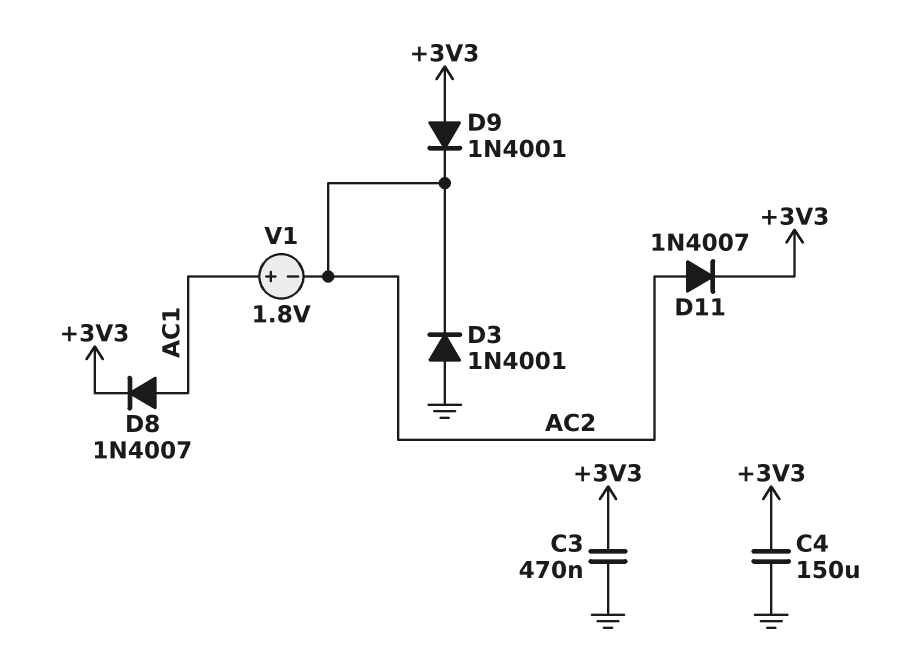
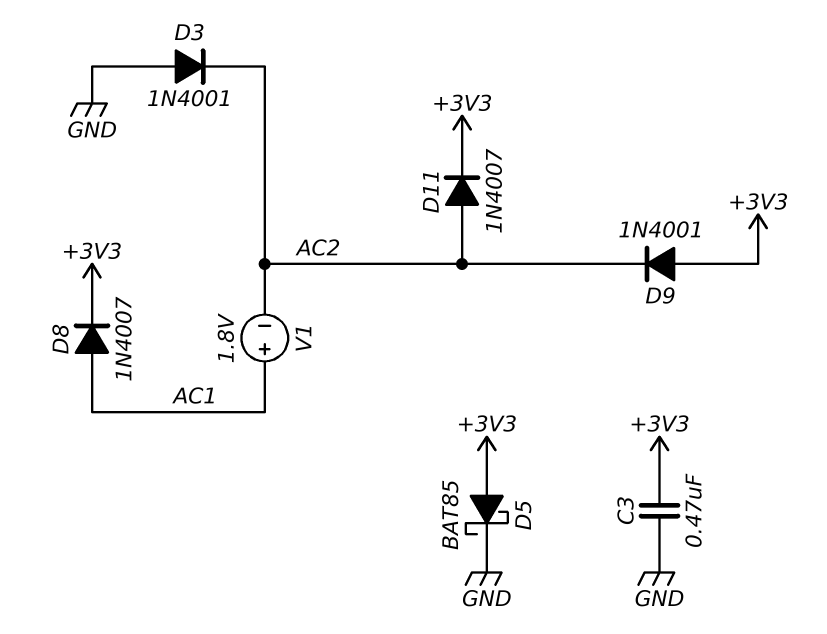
C4: 150uF (+3V3, GND) -> none
D5: none -> schottky BAT85 (A +3V3, K GND)

